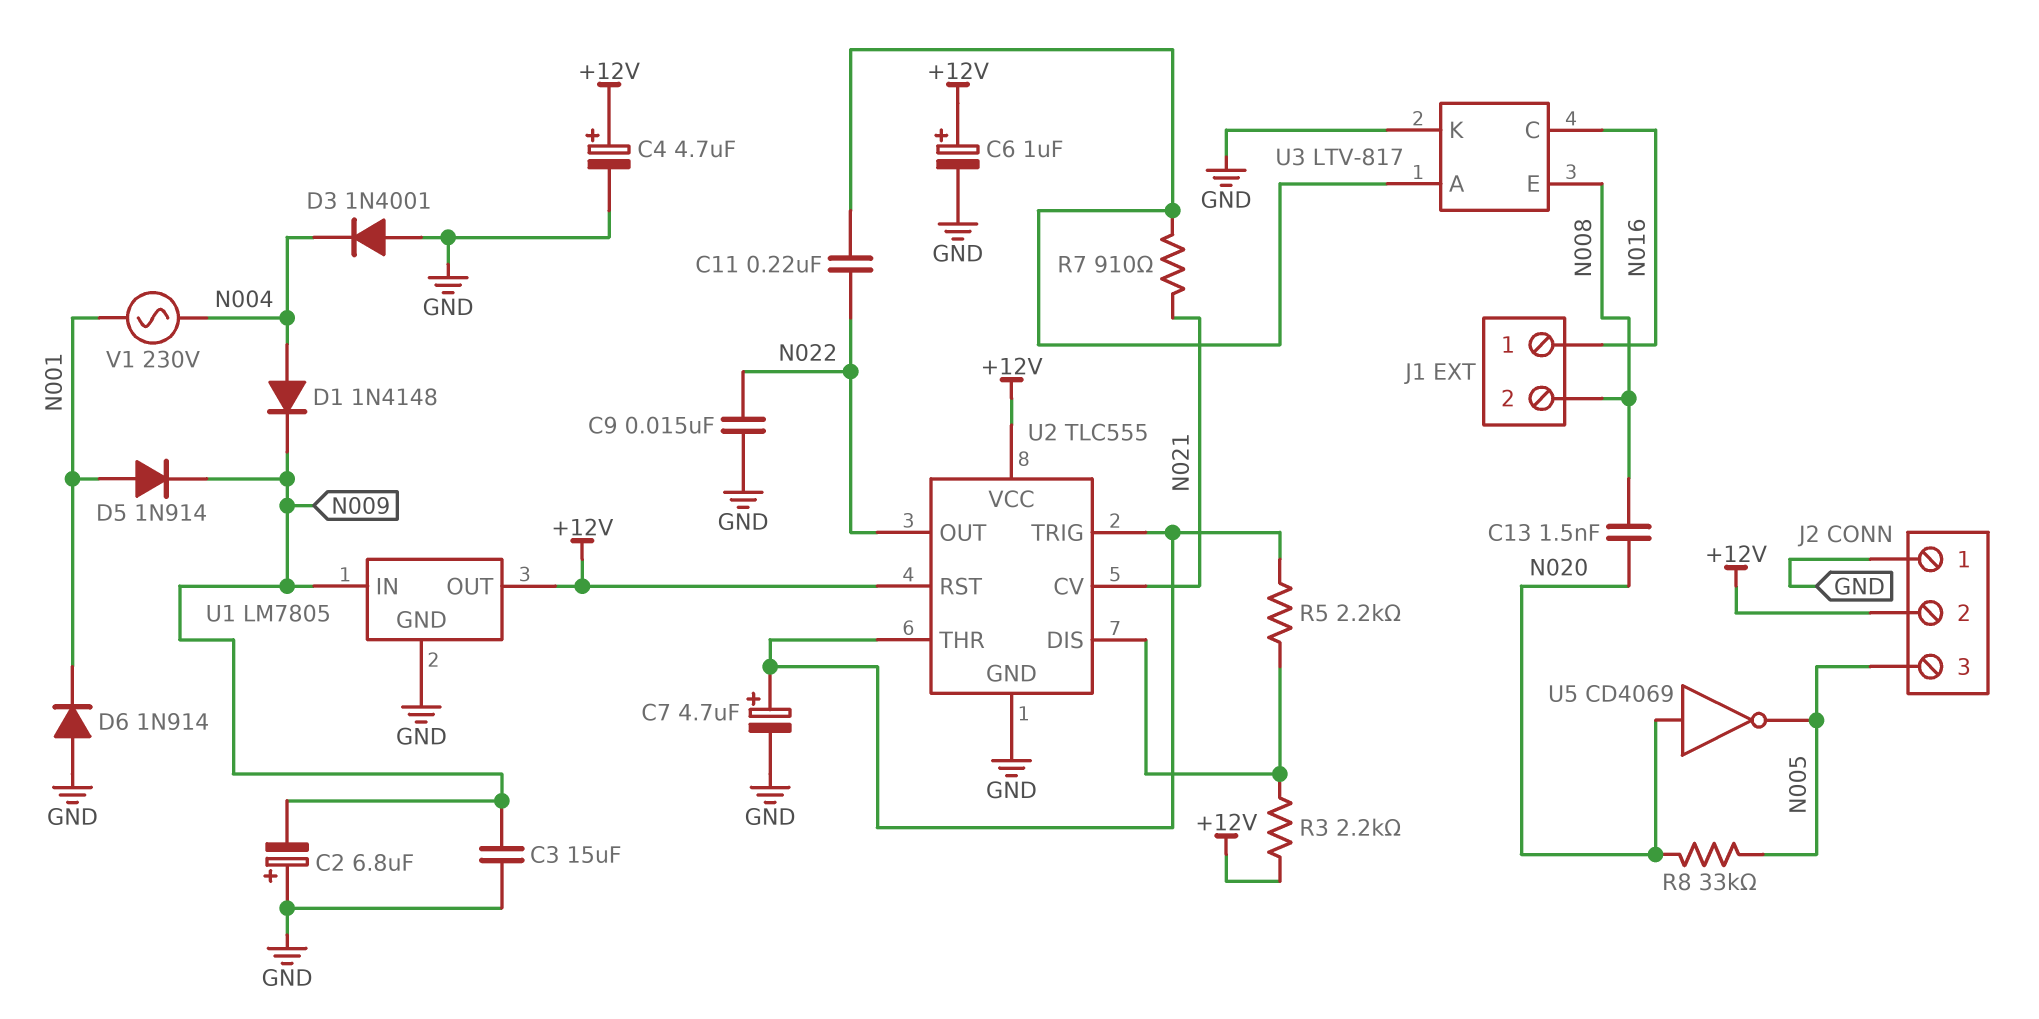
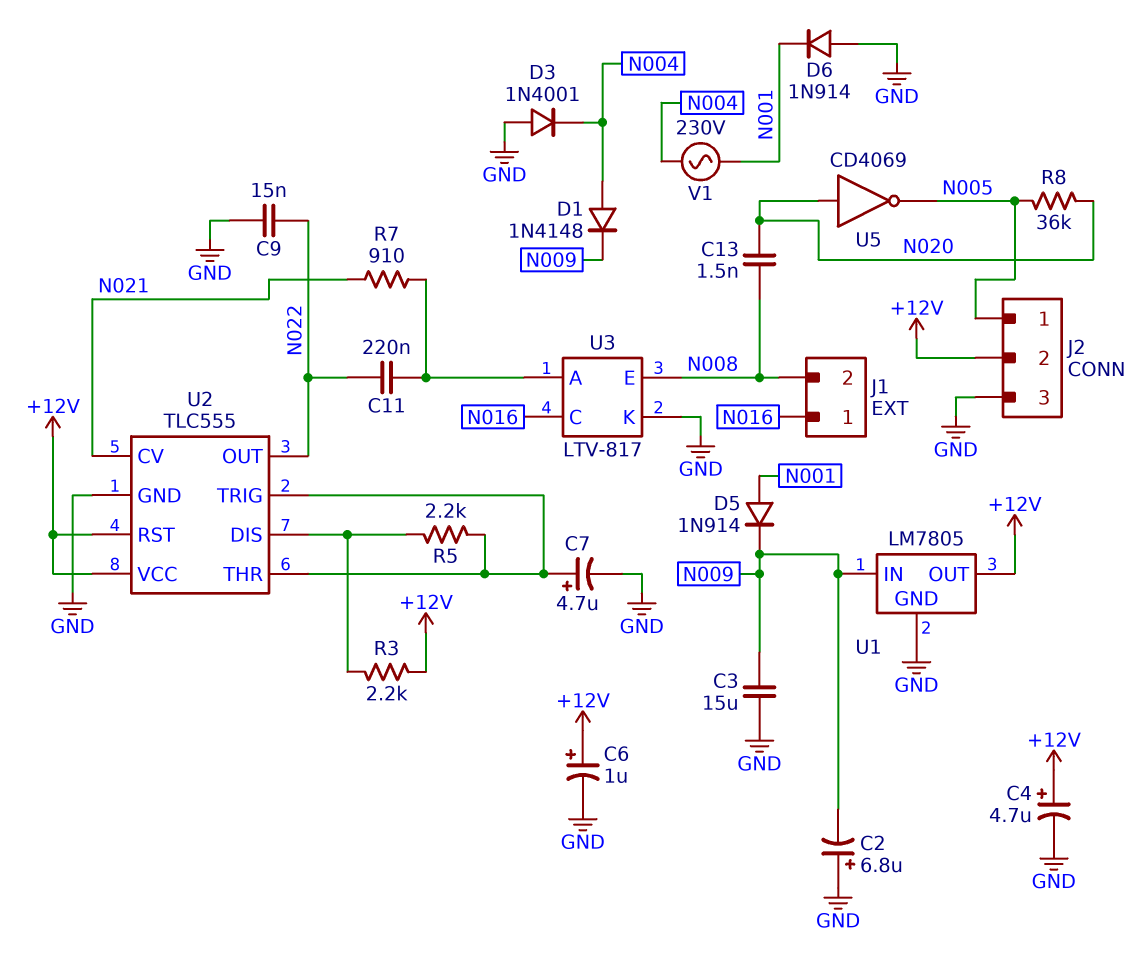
J2 pin 1: GND -> N005
J2 pin 3: N005 -> GND
R8: 33k (N005, N020) -> 36k (N005, N020)

